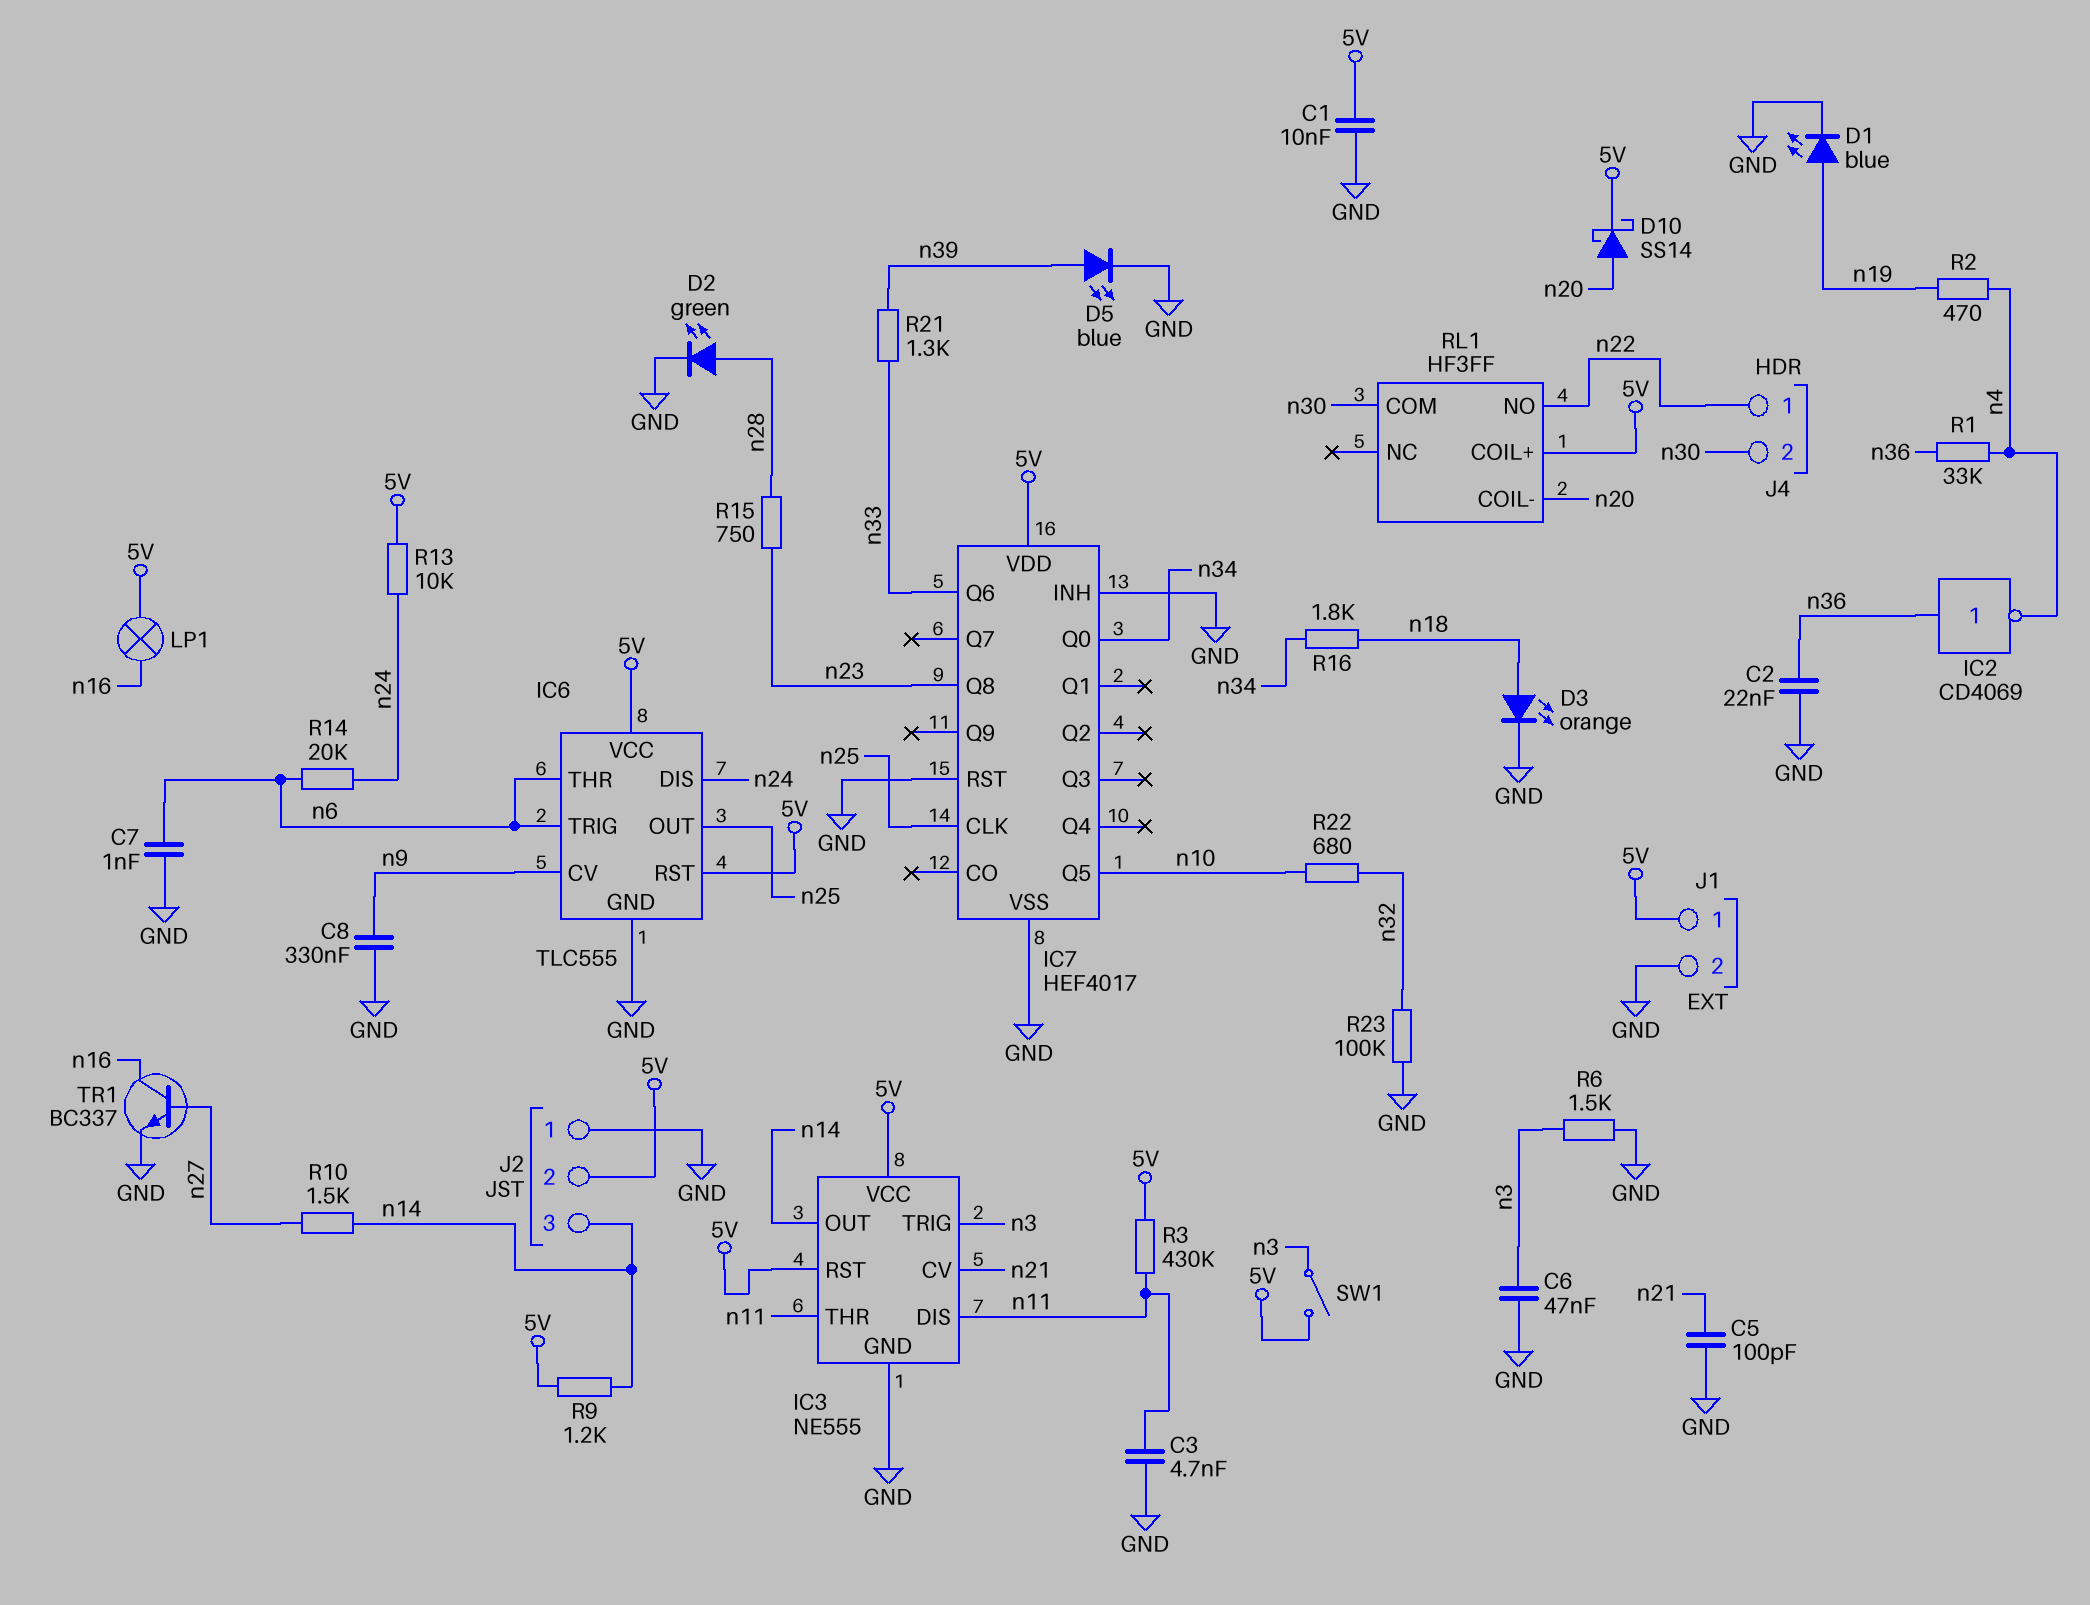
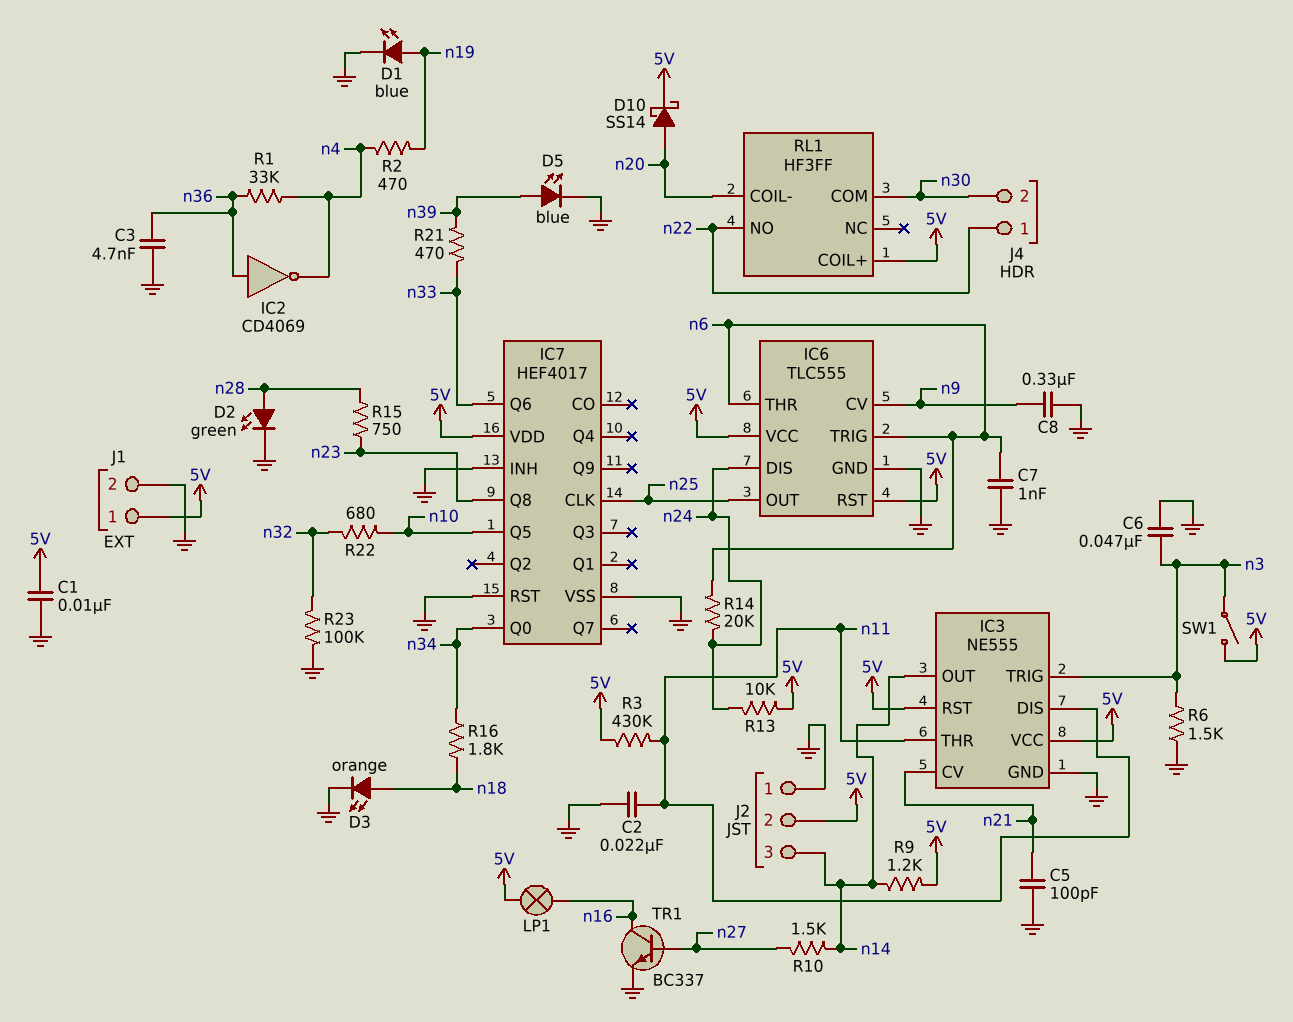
C2: 22nF (GND, n36) -> 22nF (GND, n11)
C3: 4.7nF (GND, n11) -> 4.7nF (GND, n36)
R21: 1.3k (n33, n39) -> 470 (n33, n39)

